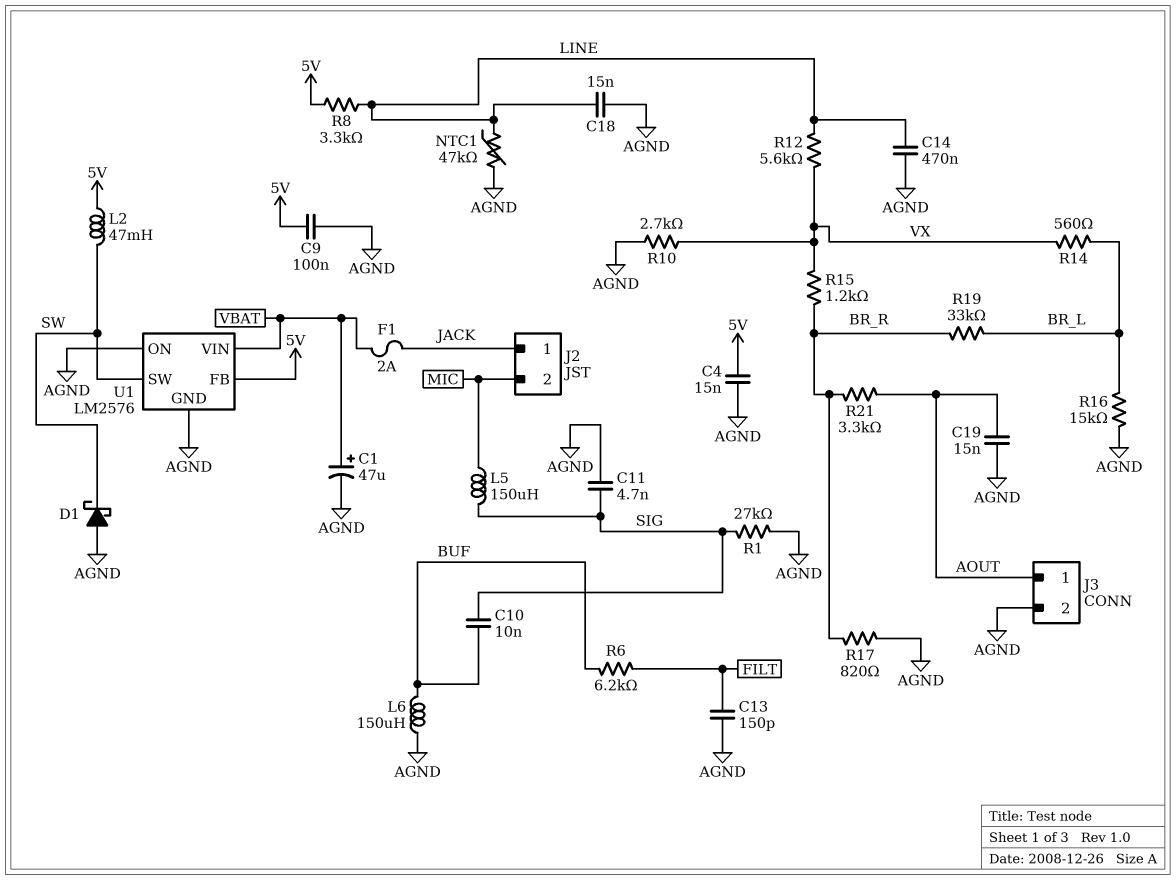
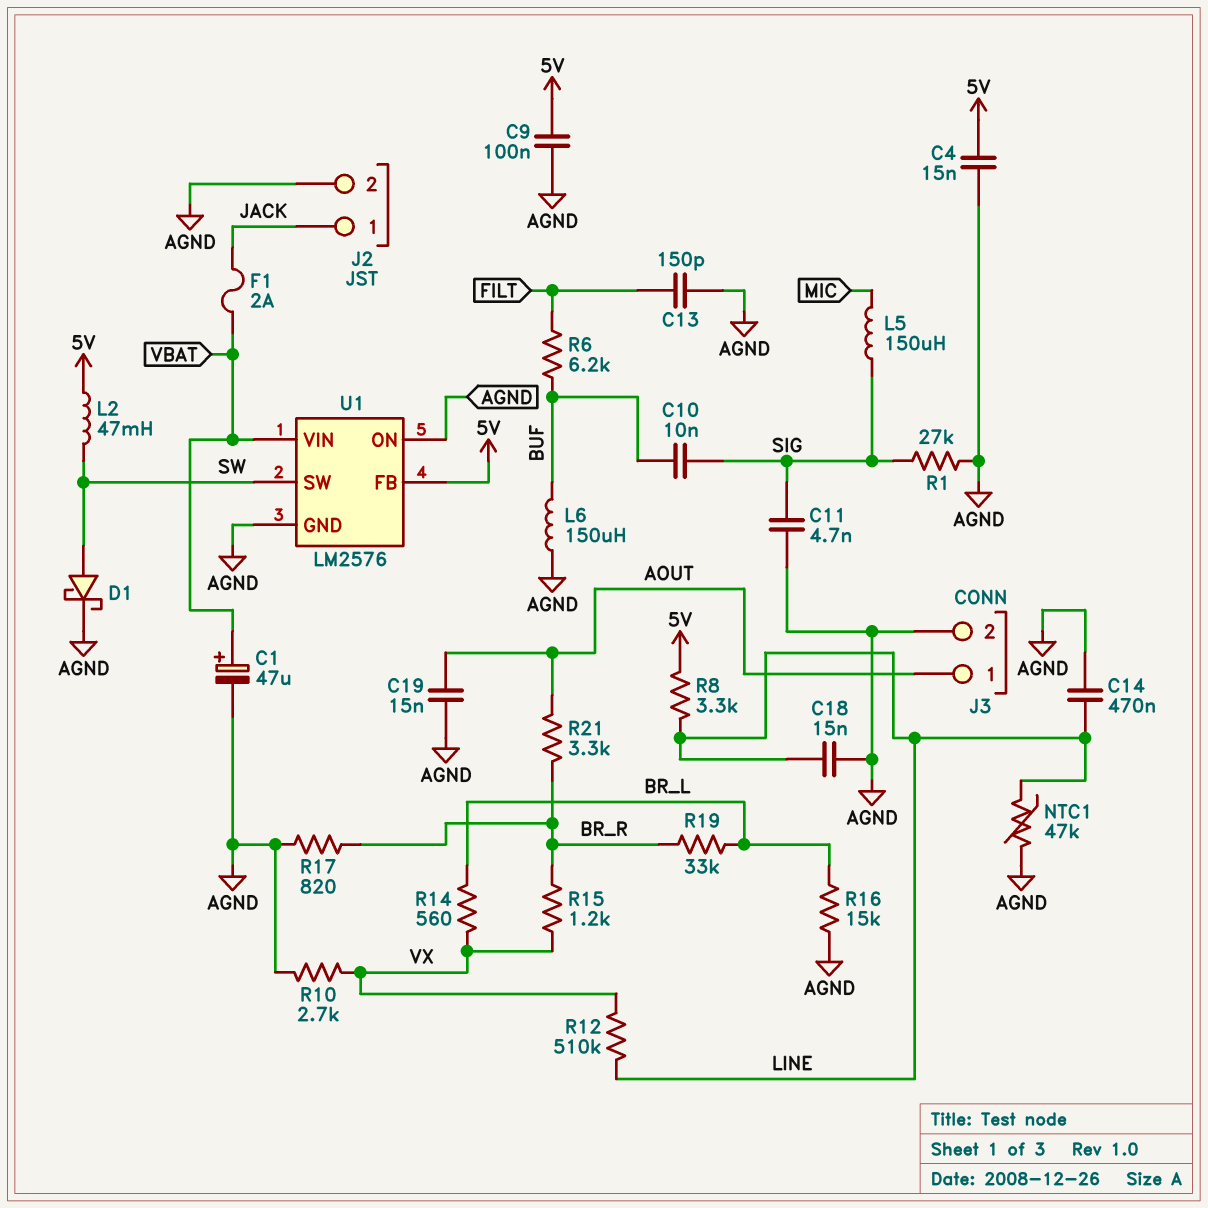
D1: schottky (A AGND, K SW) -> schottky (A SW, K AGND)
J2 pin 2: MIC -> AGND
R12: 5.6k (LINE, VX) -> 510k (LINE, VX)

